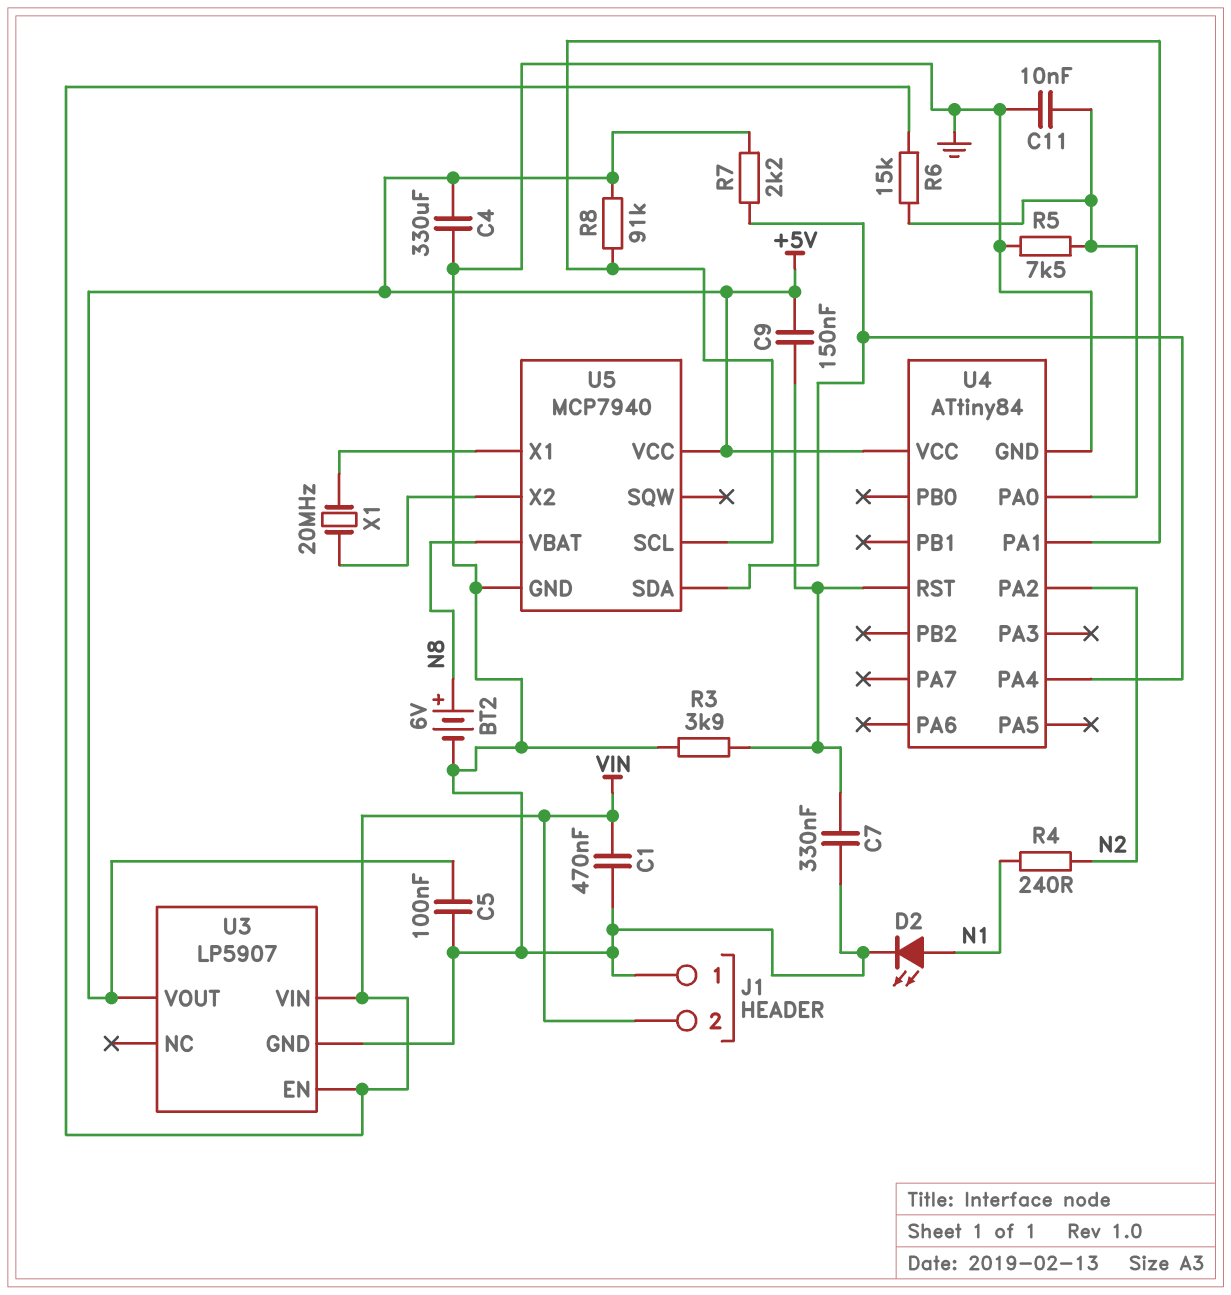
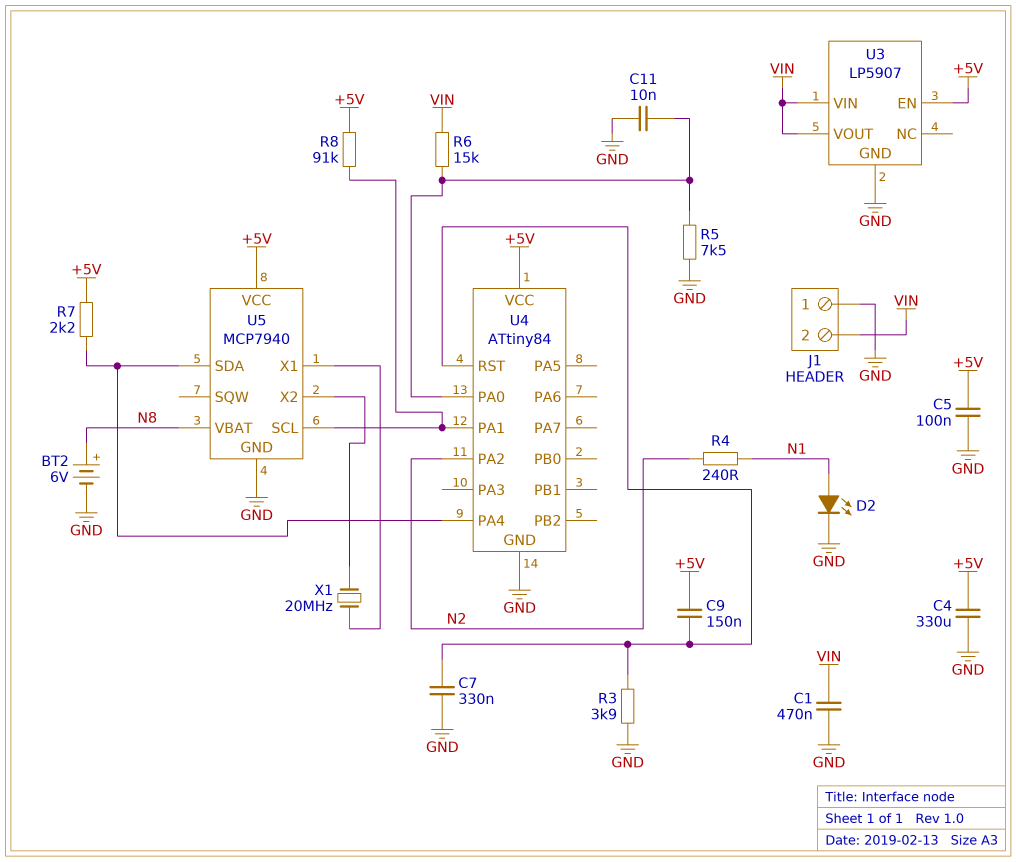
U3 pin EN: VIN -> +5V
U3 pin VOUT: +5V -> VIN

